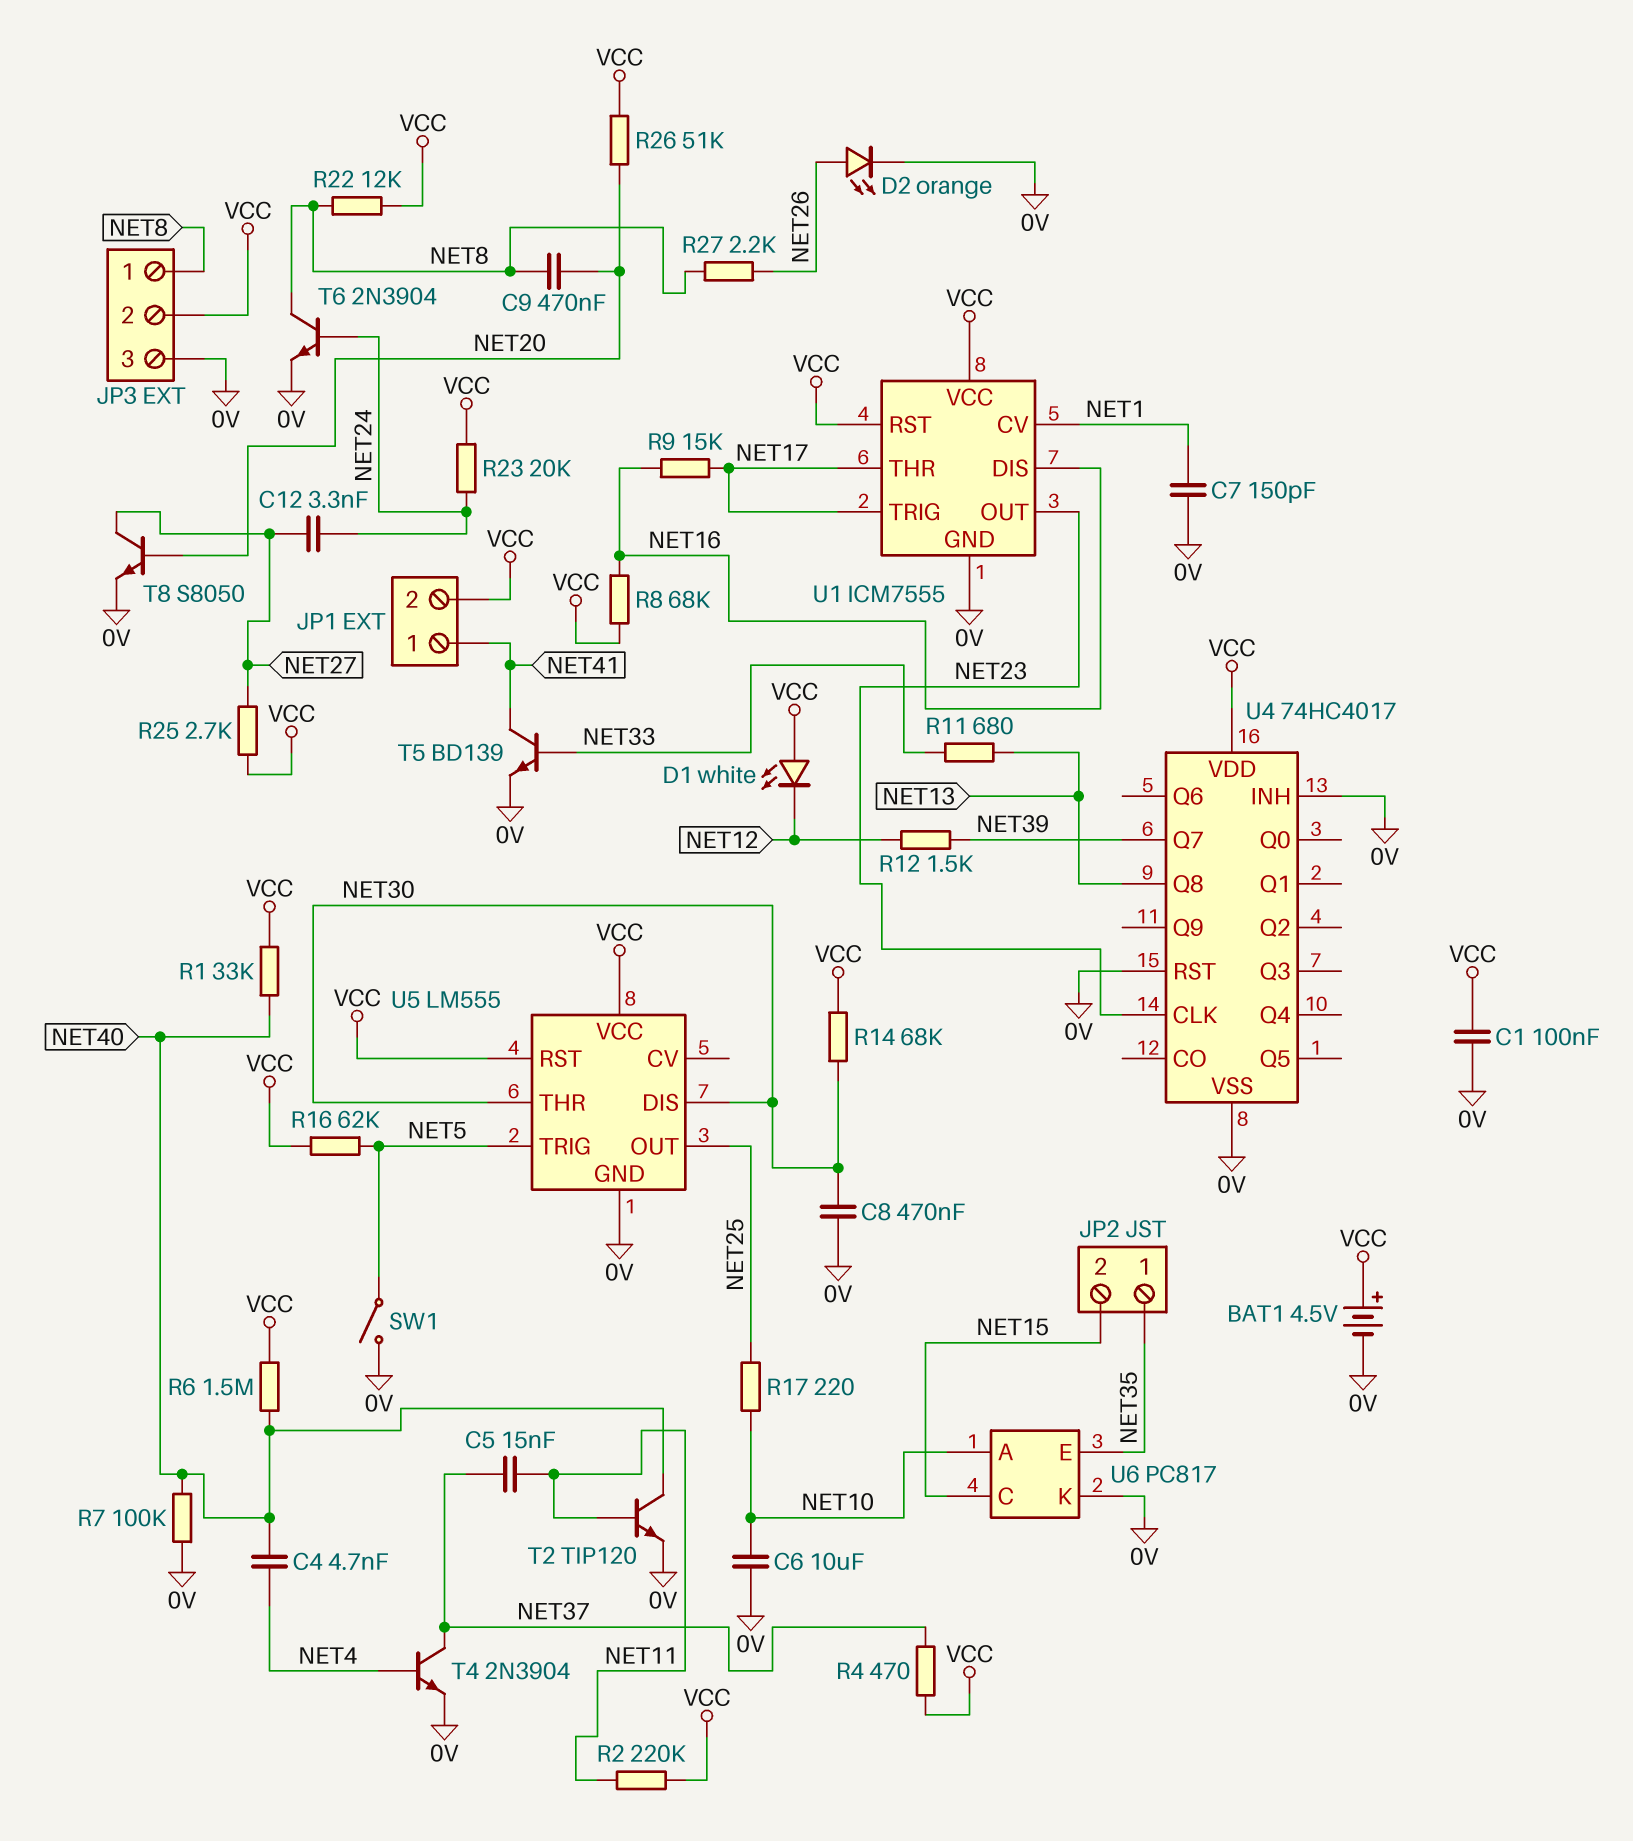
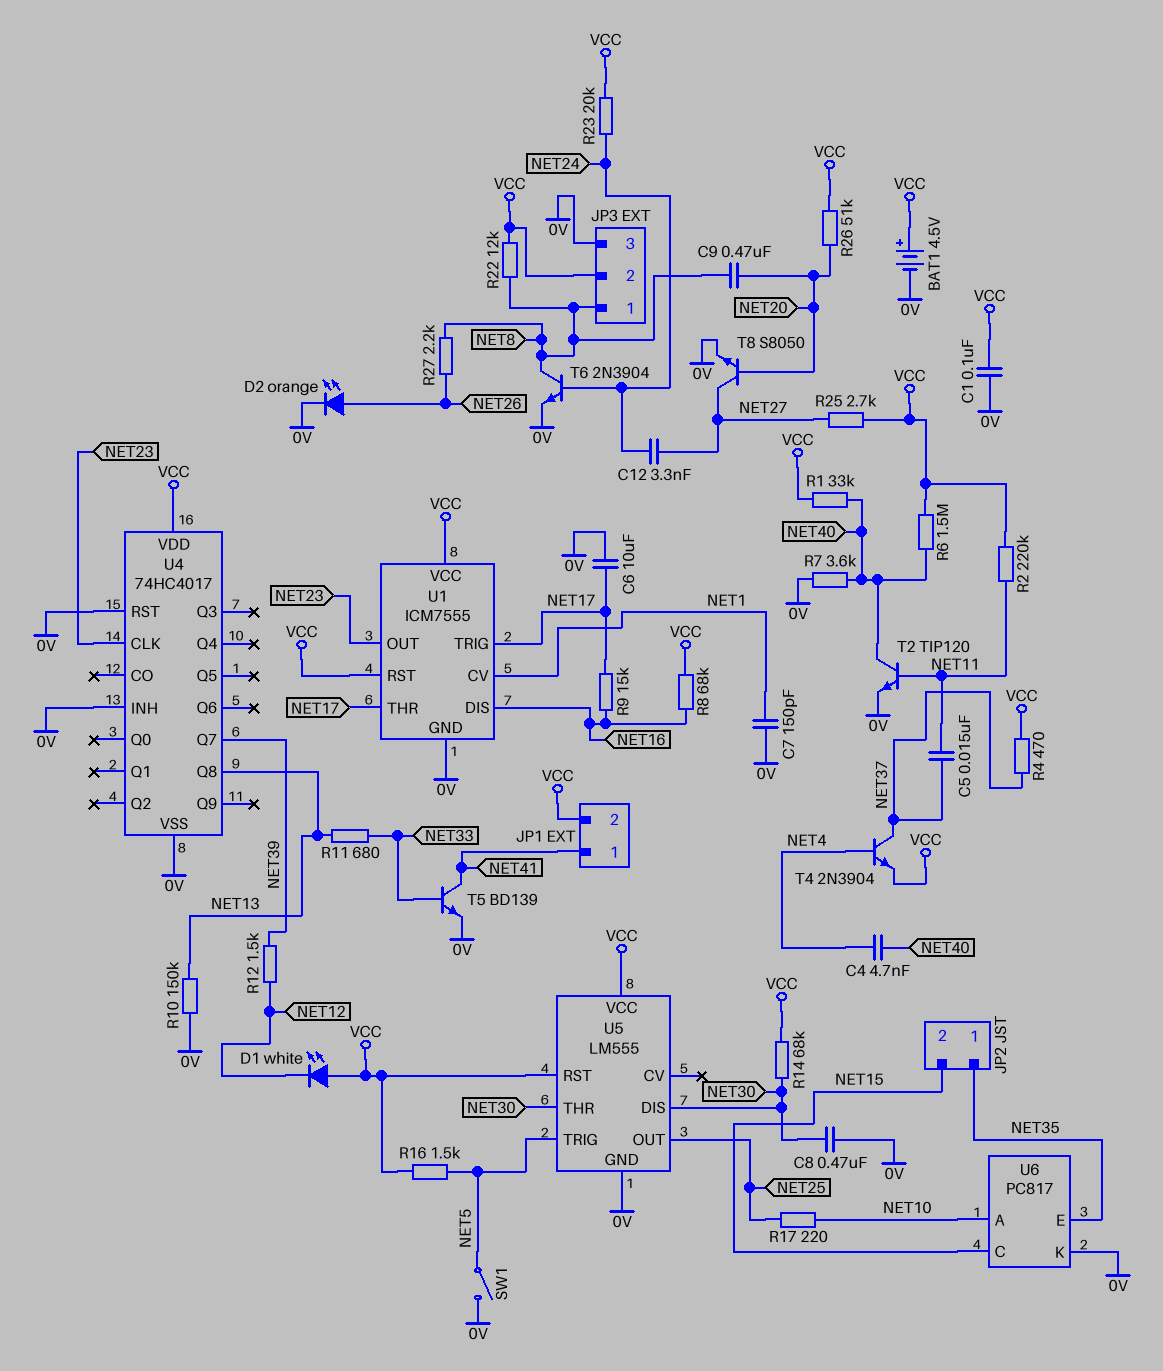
C6: 10uF (0V, NET10) -> 10uF (0V, NET17)
R7: 100k (0V, NET40) -> 3.6k (0V, NET40)
R10: none -> 150k (0V, NET13)
R16: 62k (NET5, VCC) -> 1.5k (NET5, VCC)
T4: NPN 2N3904 (B NET4, C NET37, E 0V) -> NPN 2N3904 (B NET4, C NET37, E VCC)

